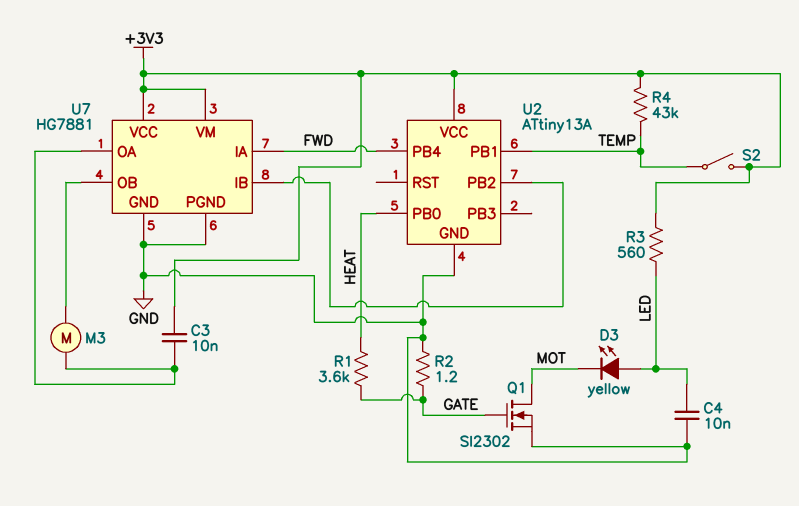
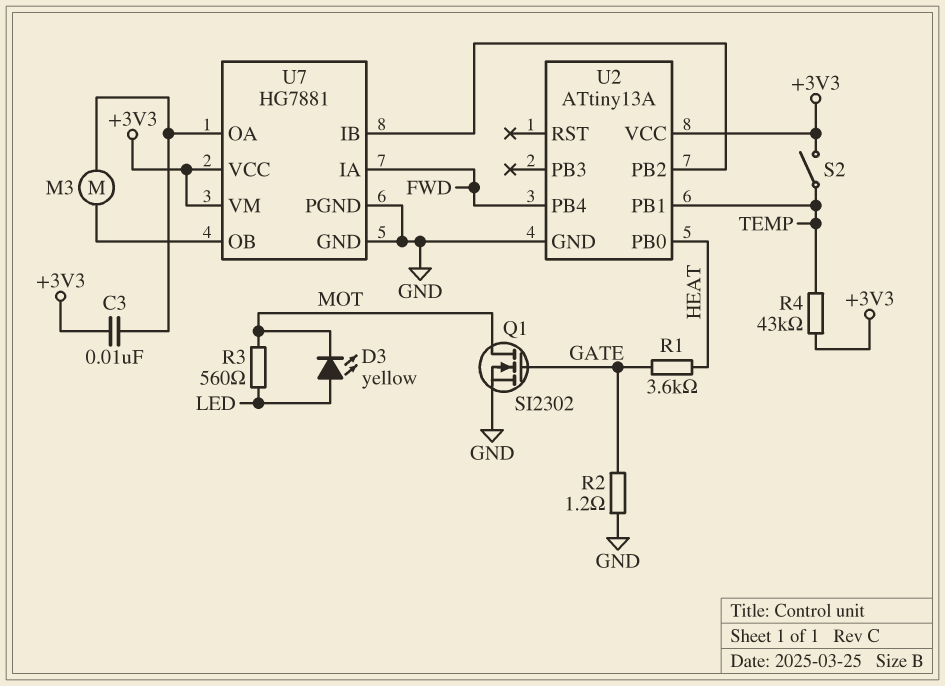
C4: 10nF (GND, LED) -> none
R3: 560 (+3V3, LED) -> 560 (LED, MOT)

